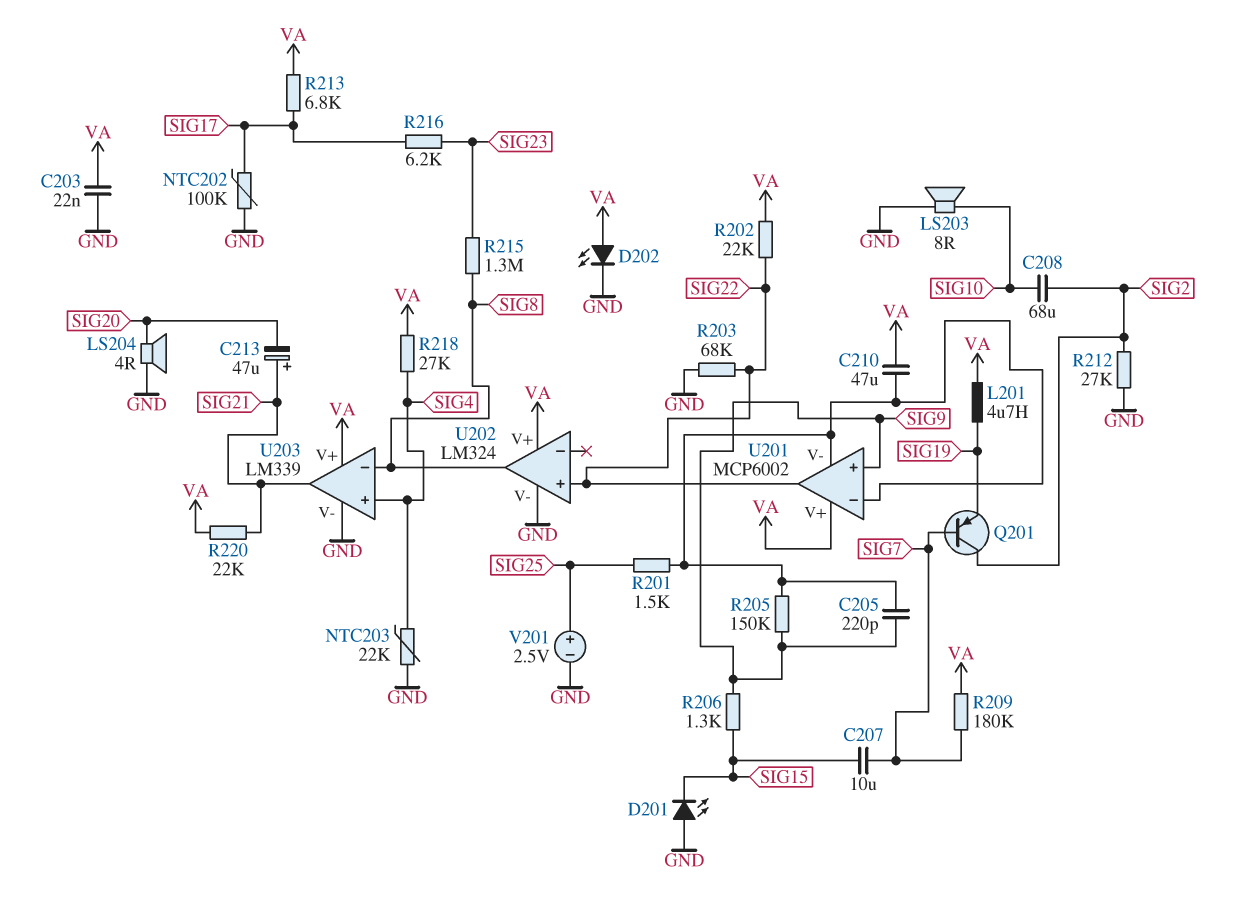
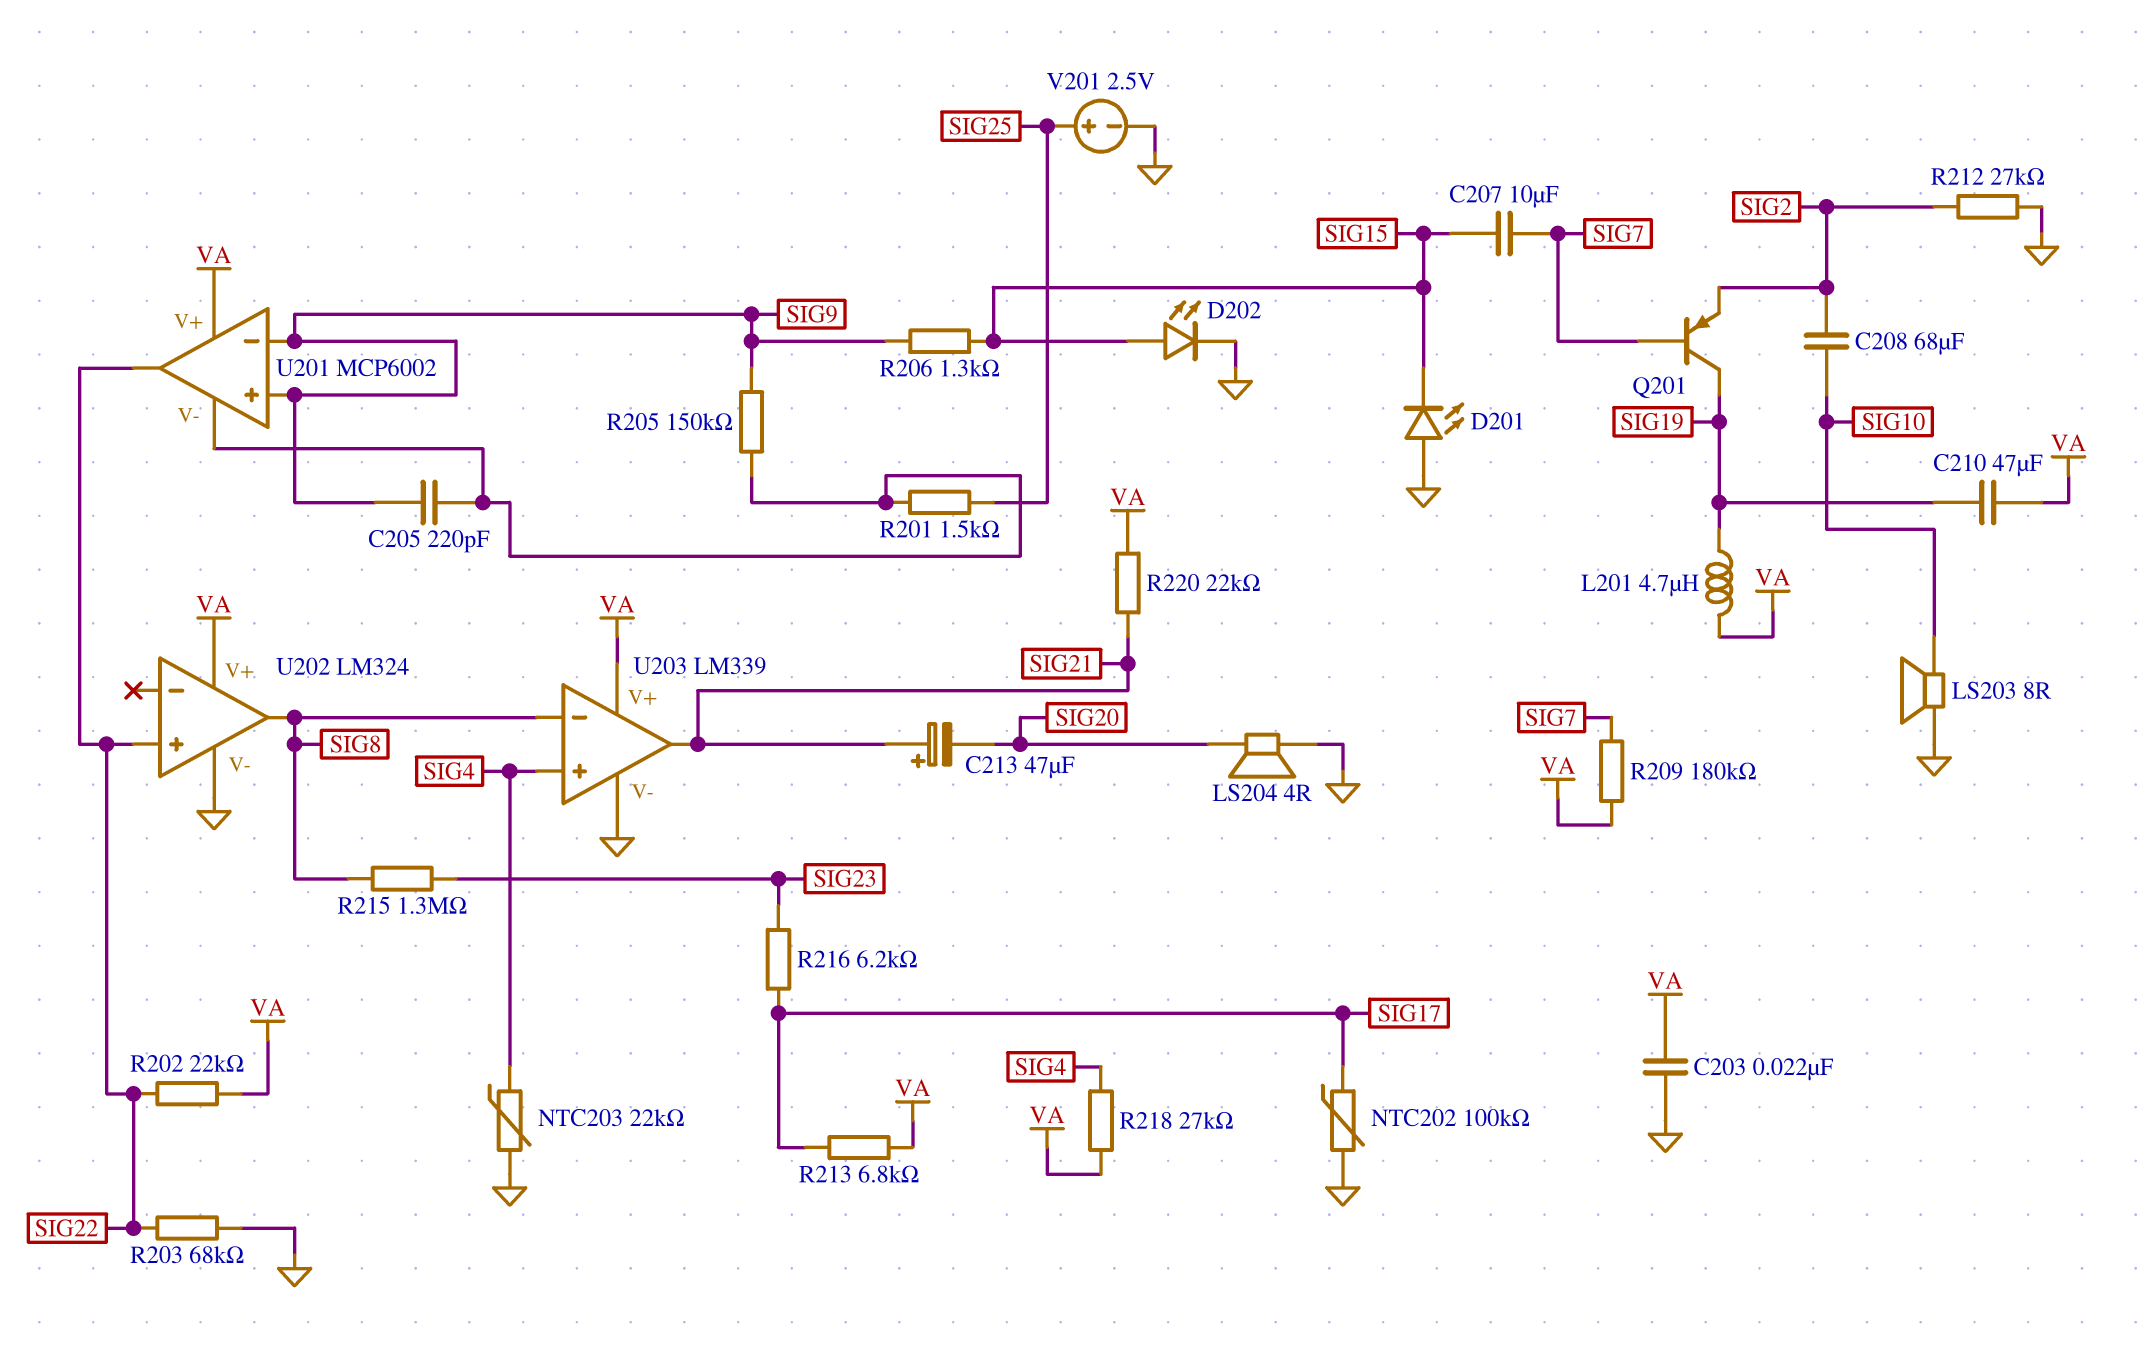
C210: 47uF (U201/V-, VA) -> 47uF (SIG19, VA)
D202: LED (A VA, K GND) -> LED (A SIG15, K GND)
Q201: PNP (B SIG7, C SIG2, E SIG19) -> PNP (B SIG7, C SIG19, E SIG2)
U201 pin in-: U201/V- -> SIG9

